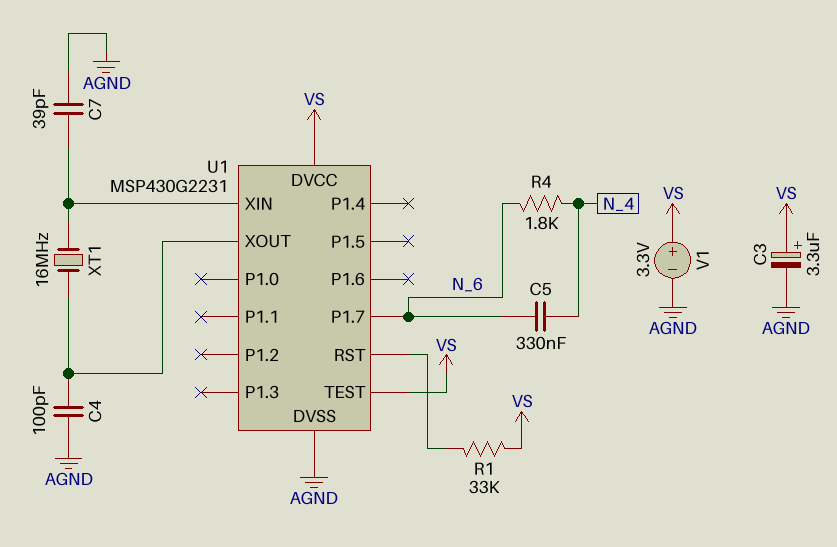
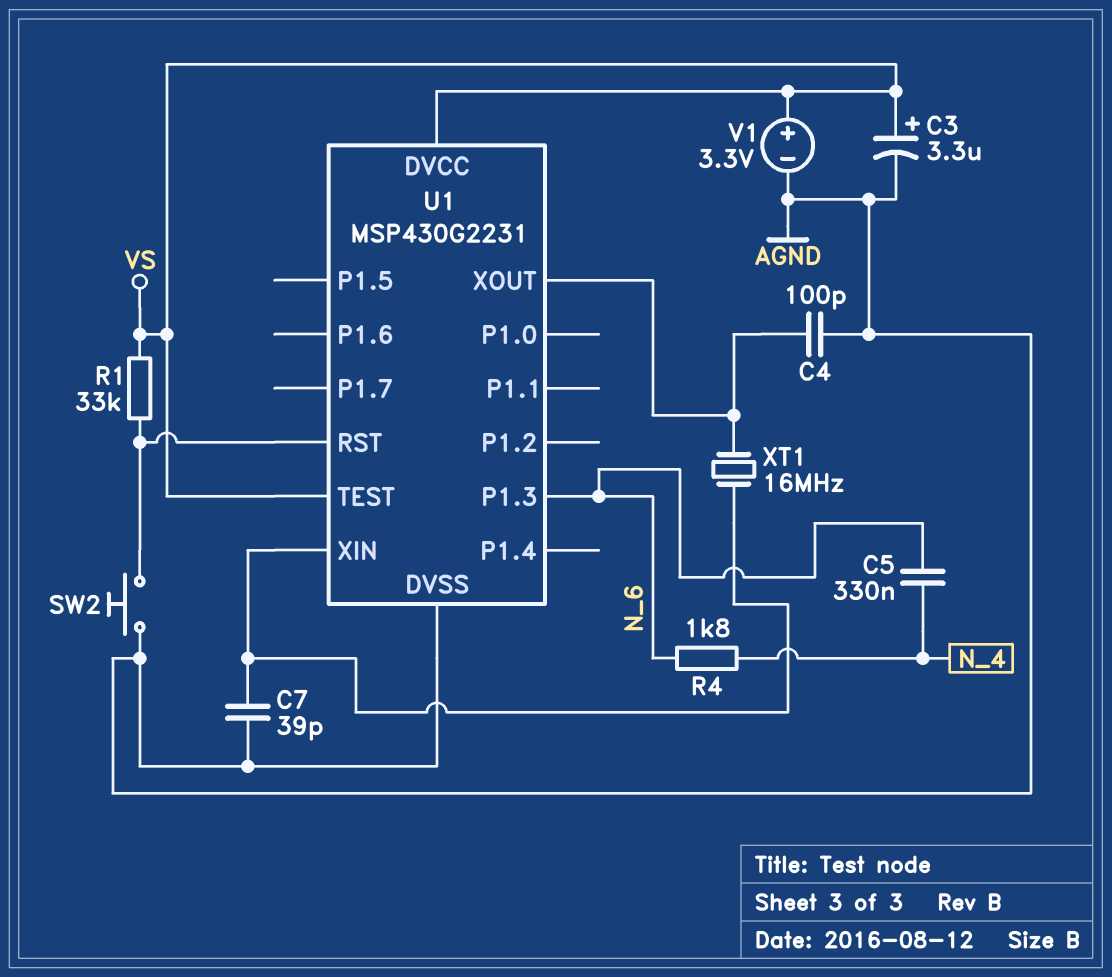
SW2: none -> button (AGND, U1/RST)
U1 pin P1.3: none -> N_6
U1 pin P1.7: N_6 -> none

